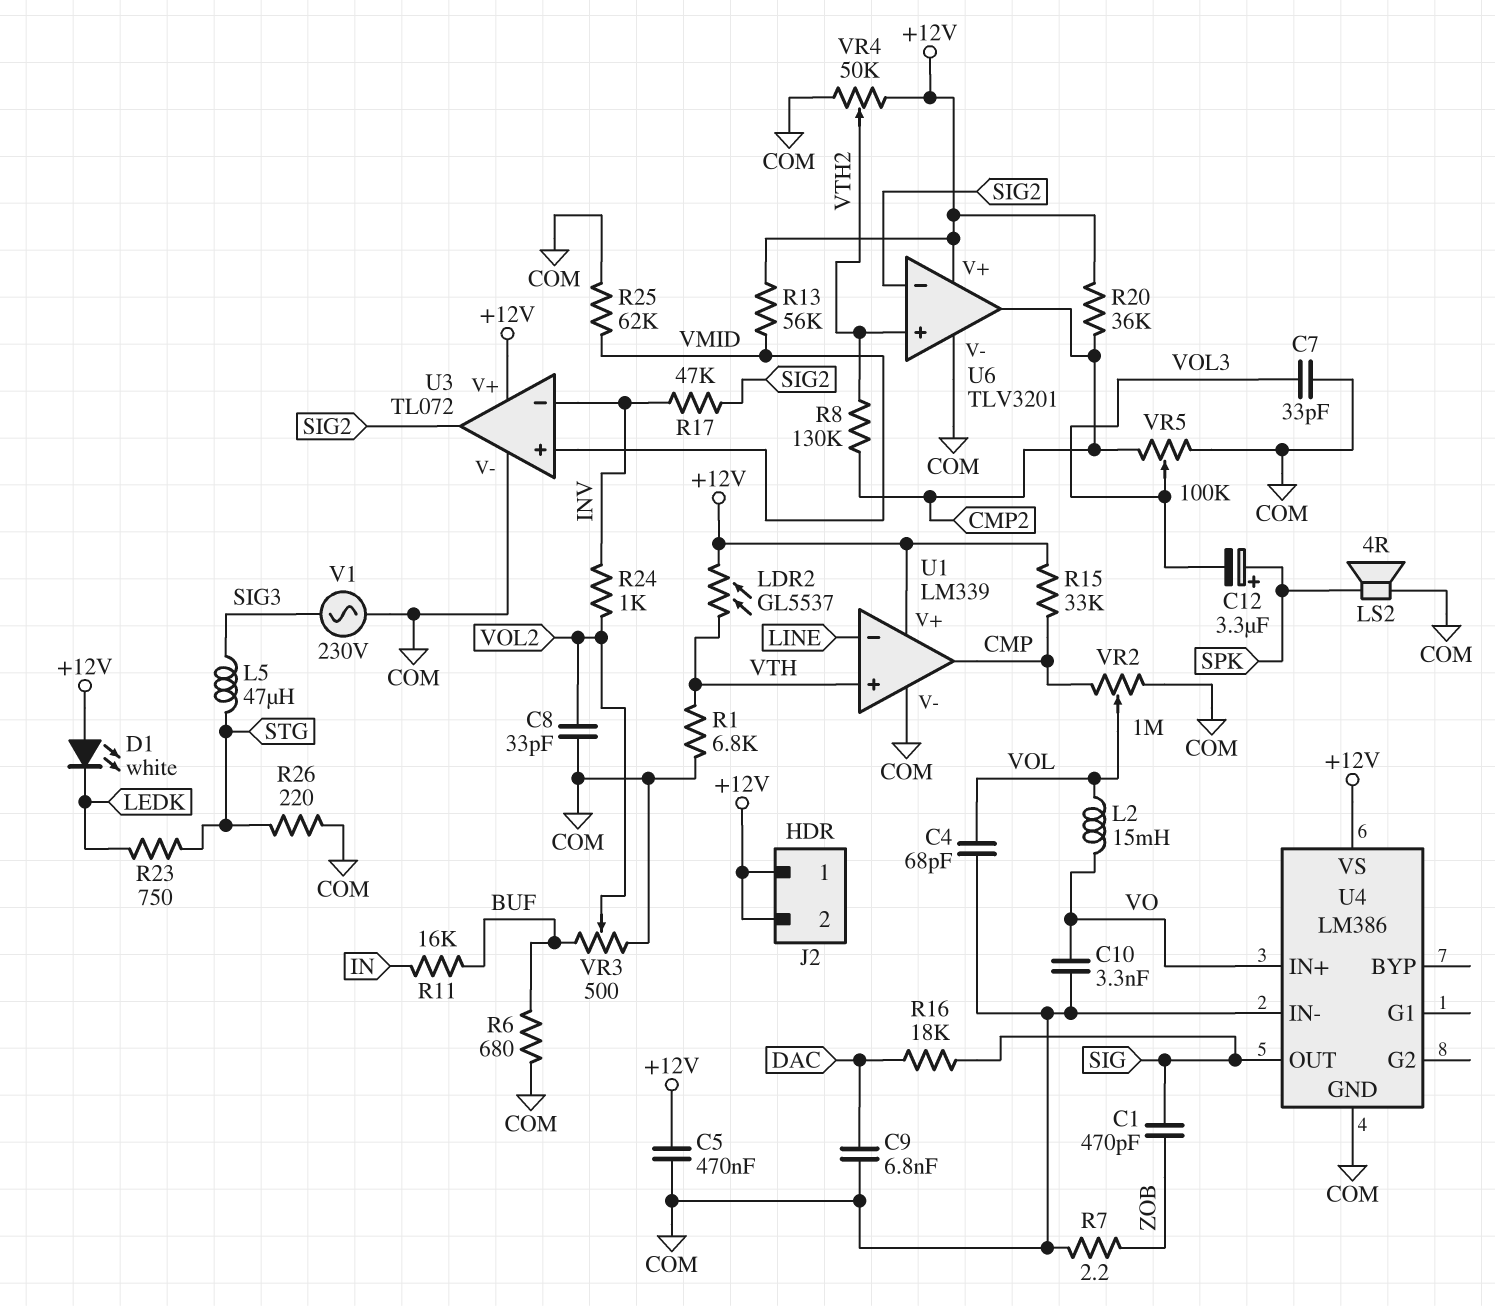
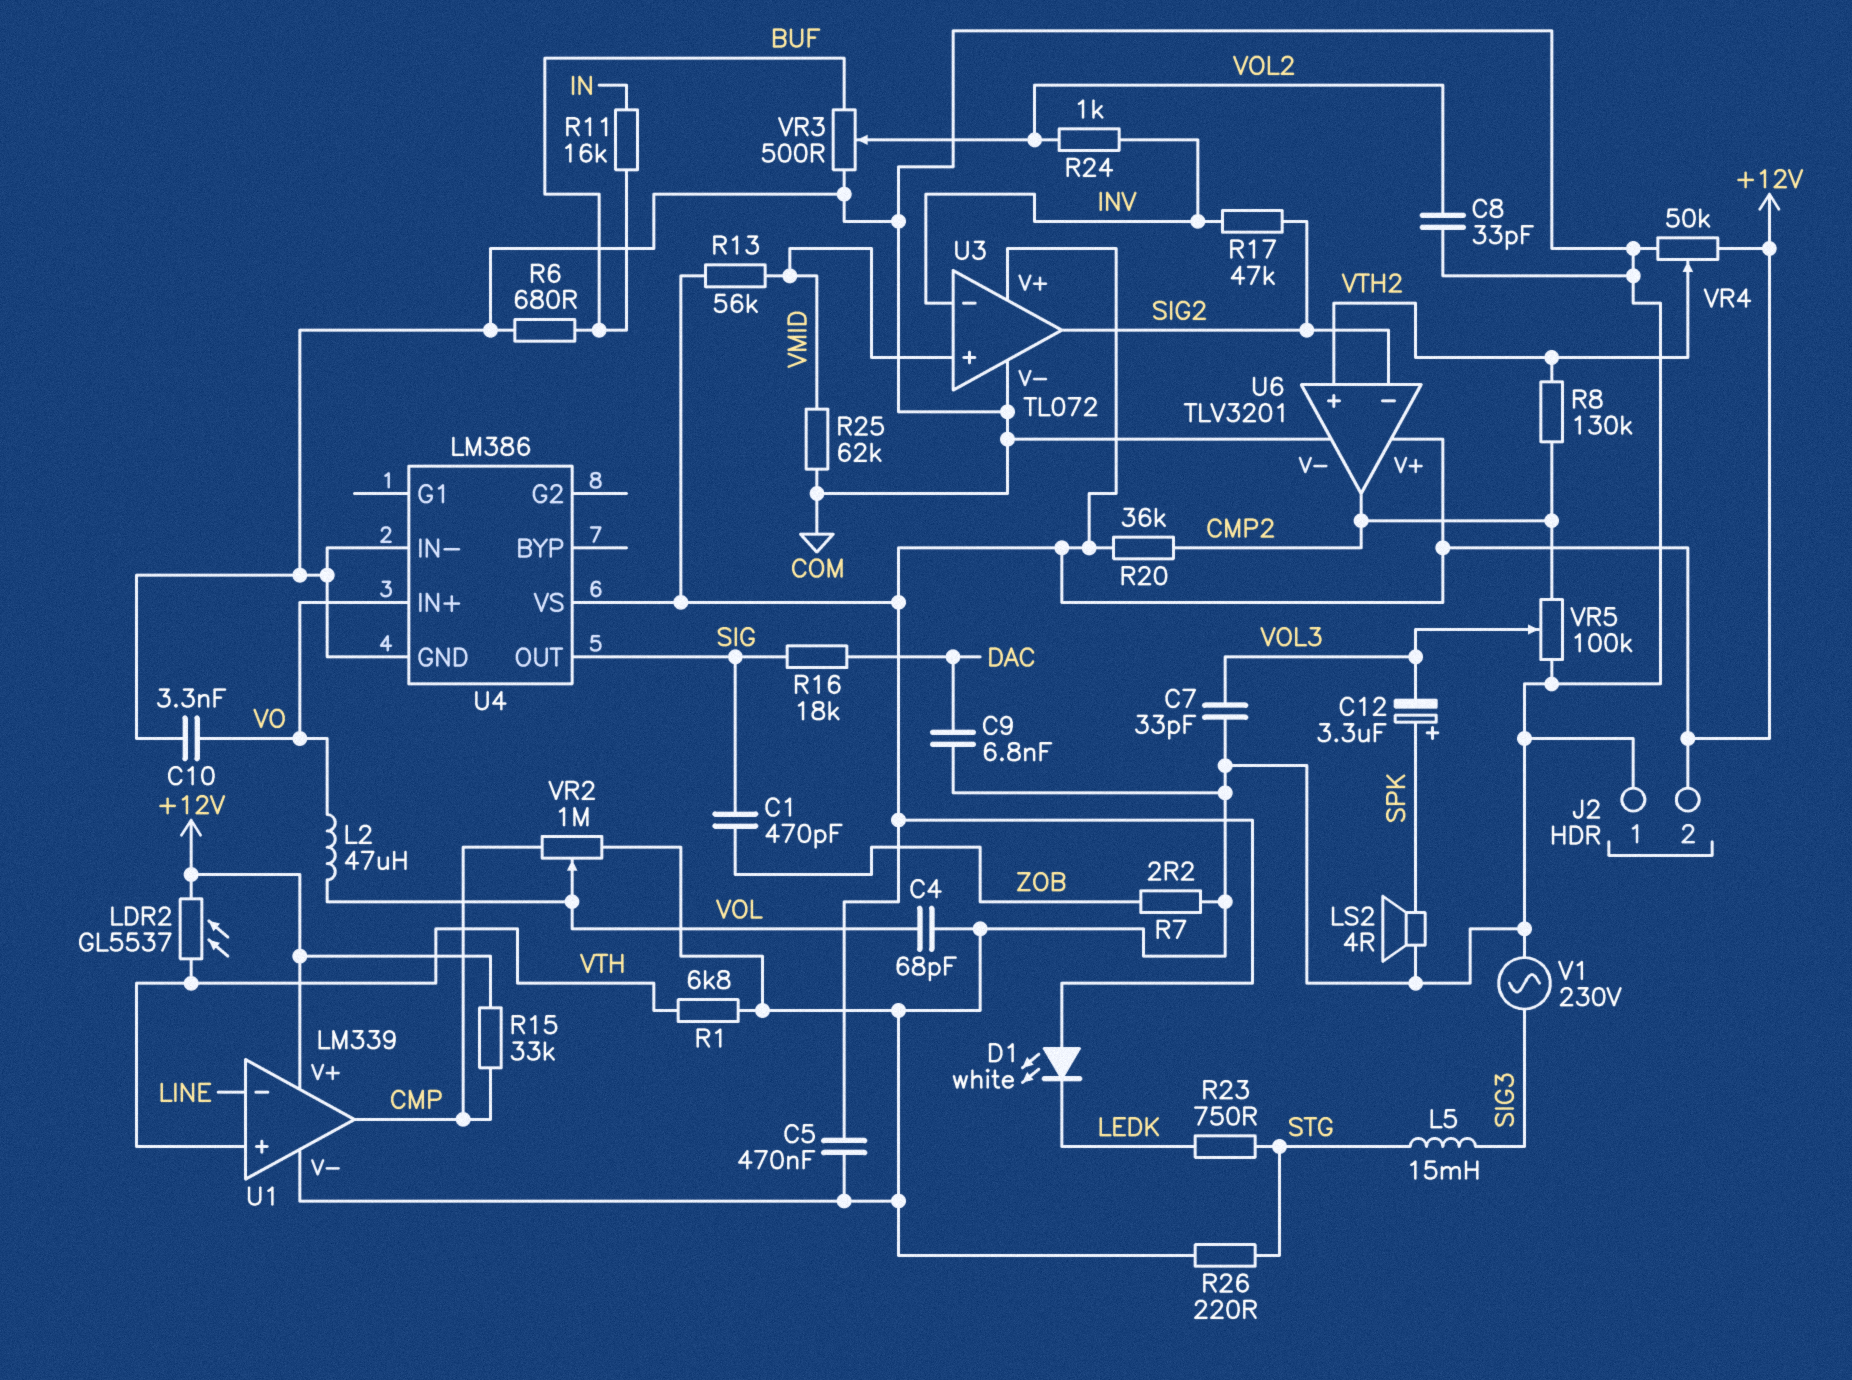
J2 pin 1: +12V -> COM
L2: 15mH (VO, VOL) -> 47uH (VO, VOL)
L5: 47uH (SIG3, STG) -> 15mH (SIG3, STG)

